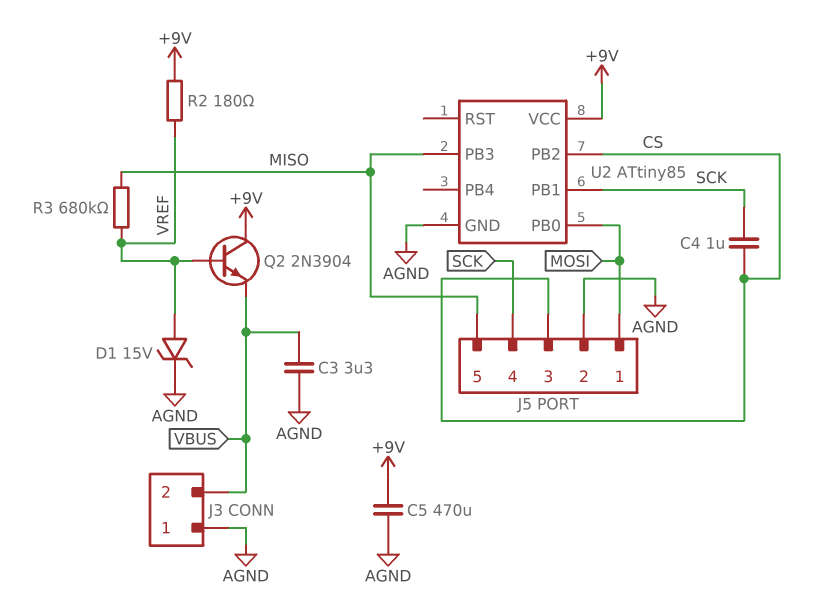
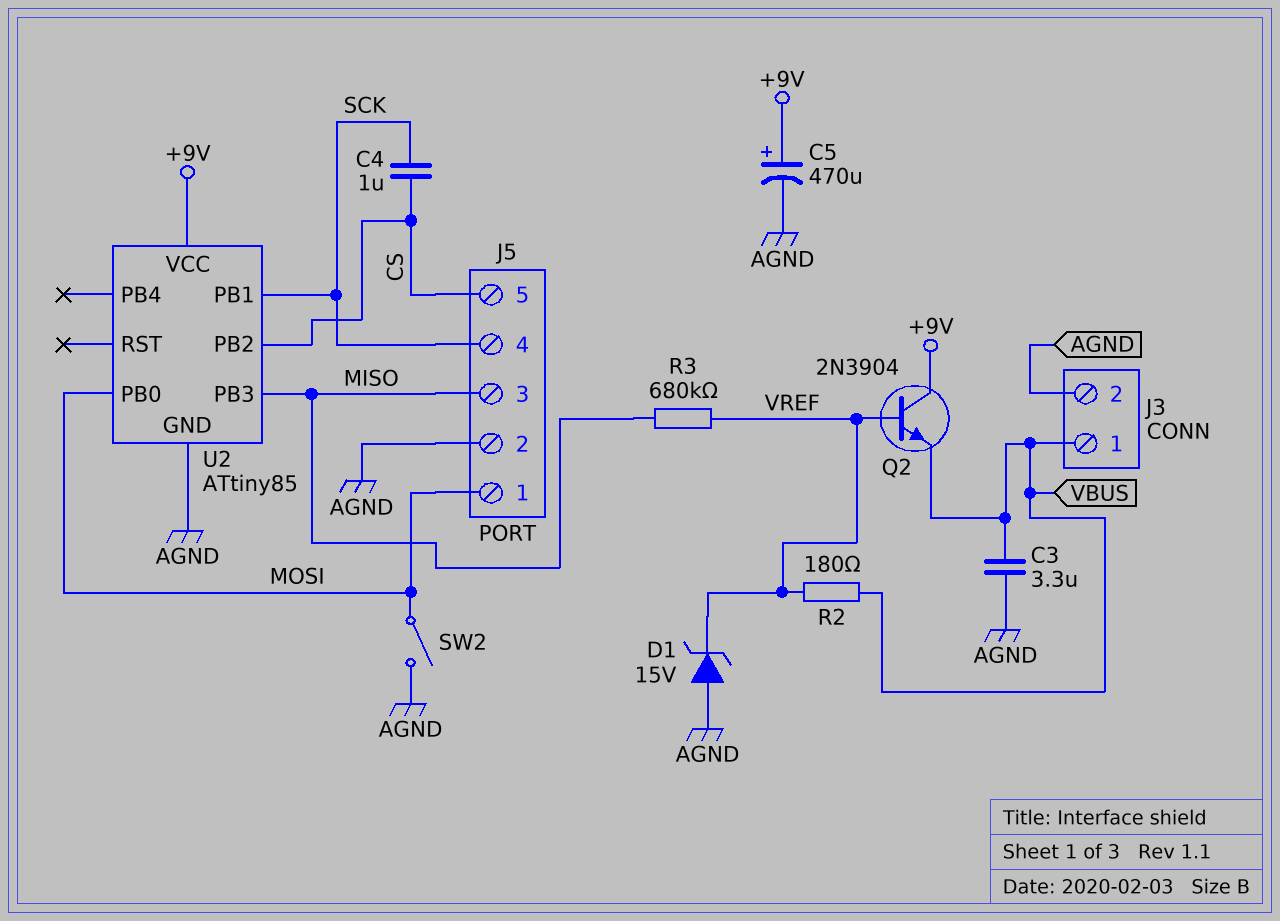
C5: 470uF (+9V, AGND) -> 470uF (plus +9V, minus AGND)
D1: zener 15V (A VREF, K AGND) -> zener 15V (A AGND, K VREF)
J3 pin 1: AGND -> VBUS
J3 pin 2: VBUS -> AGND
J5 pin 3: CS -> MISO
J5 pin 5: MISO -> CS
R2: 180 (+9V, VREF) -> 180 (VBUS, VREF)
SW2: none -> switch (AGND, MOSI)

